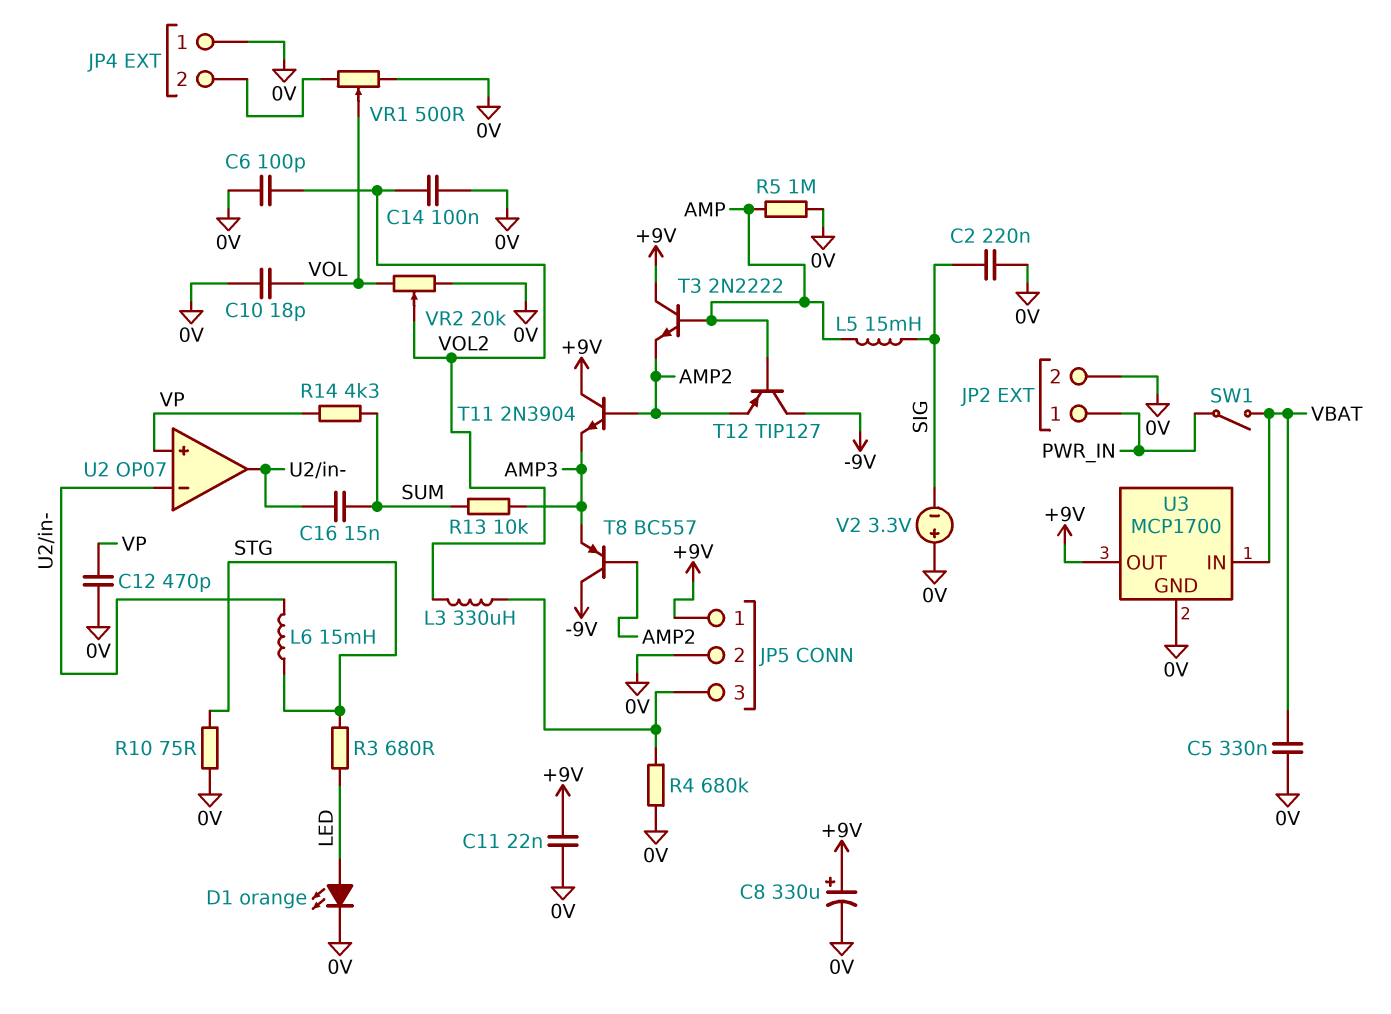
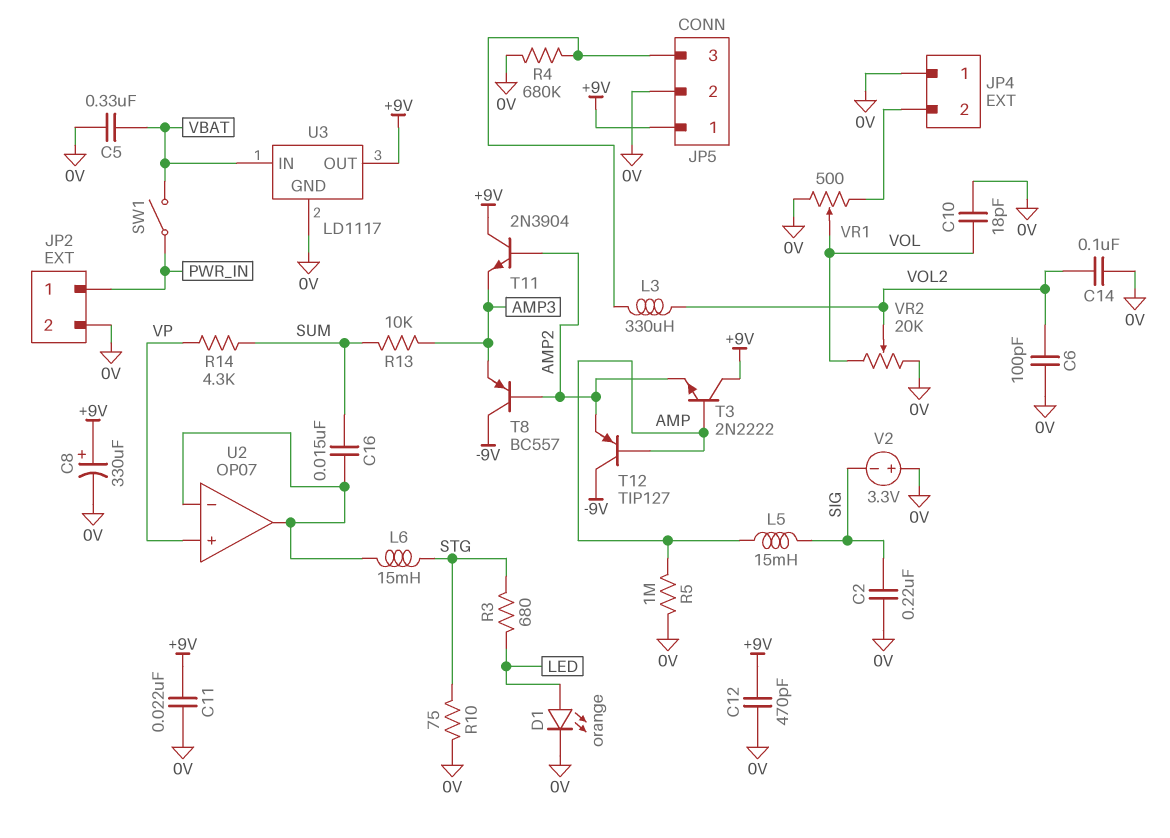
C12: 470pF (0V, VP) -> 470pF (+9V, 0V)
U3: MCP1700 -> LD1117

